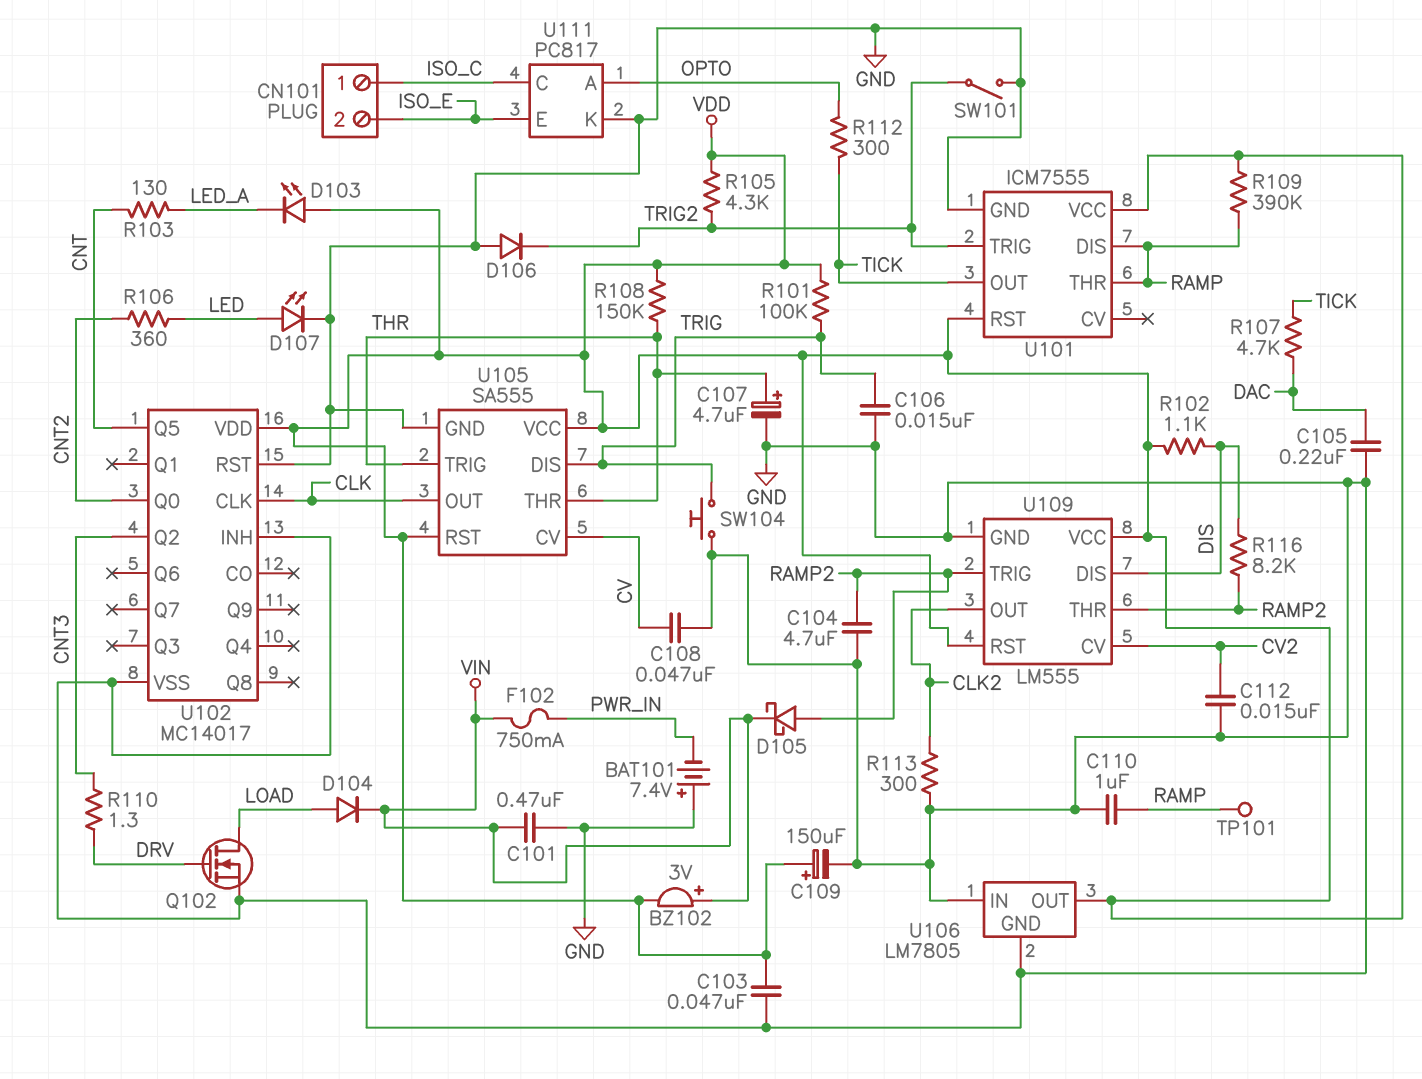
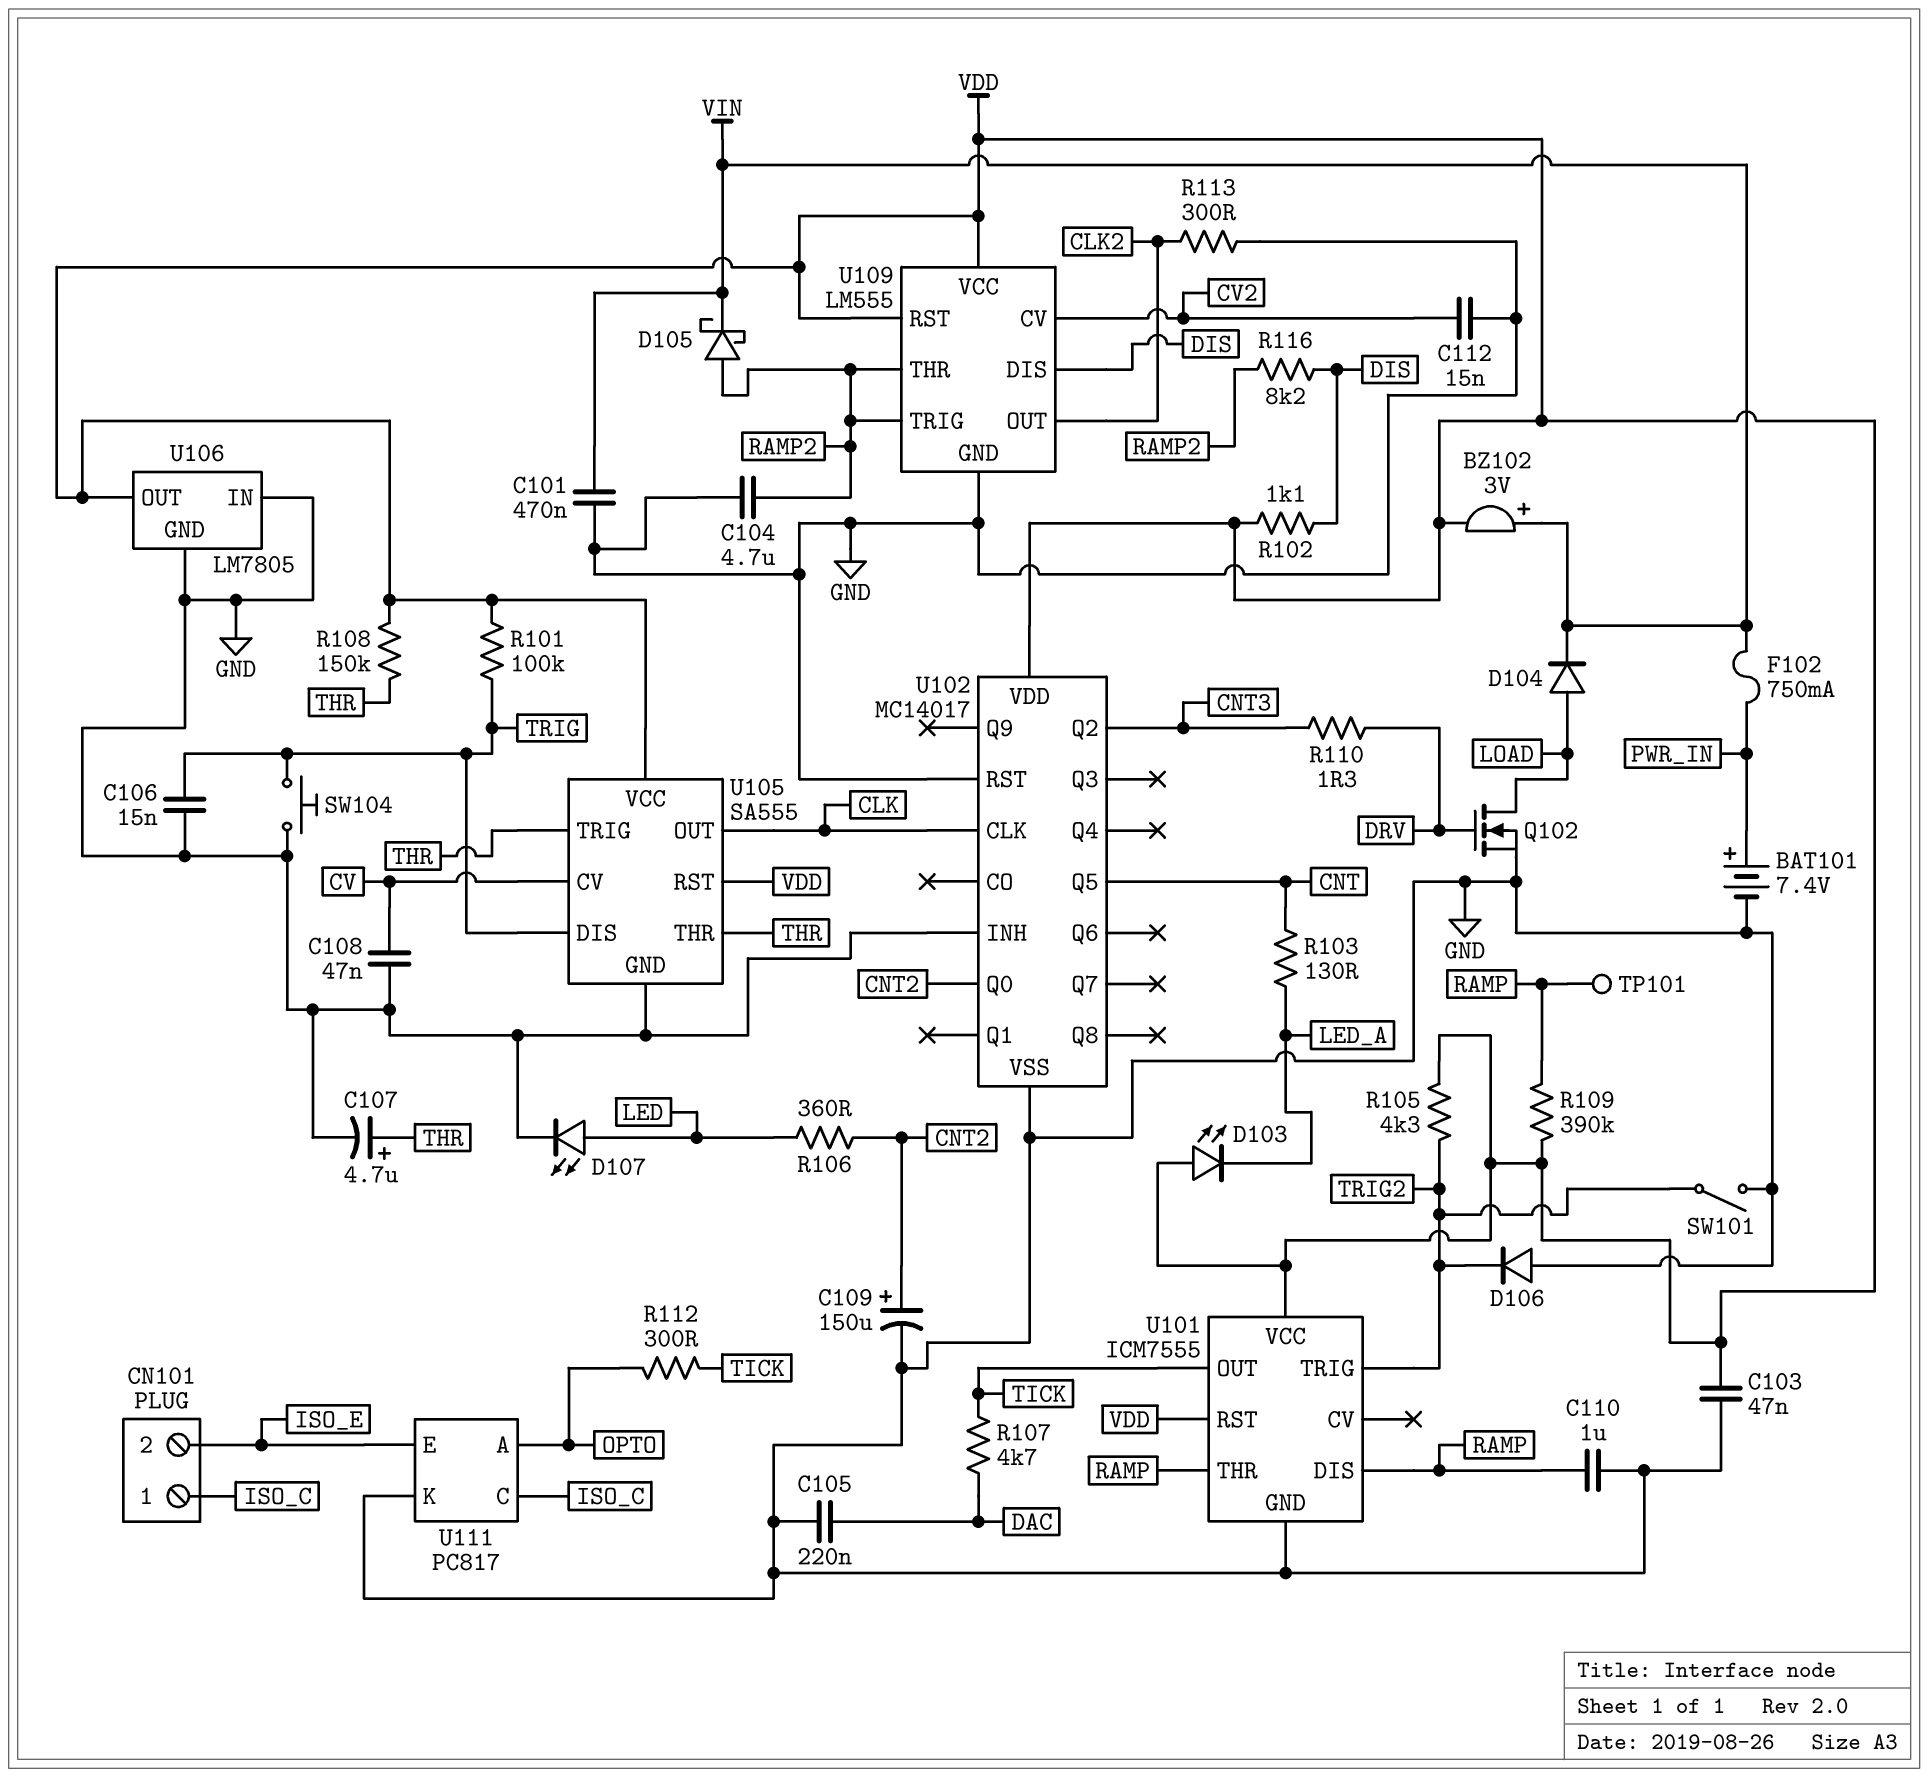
BAT101: 7.4V (plus GND, minus PWR_IN) -> 7.4V (plus PWR_IN, minus GND)
C109: 150uF (plus VDD, minus GND) -> 150uF (plus CNT2, minus GND)

